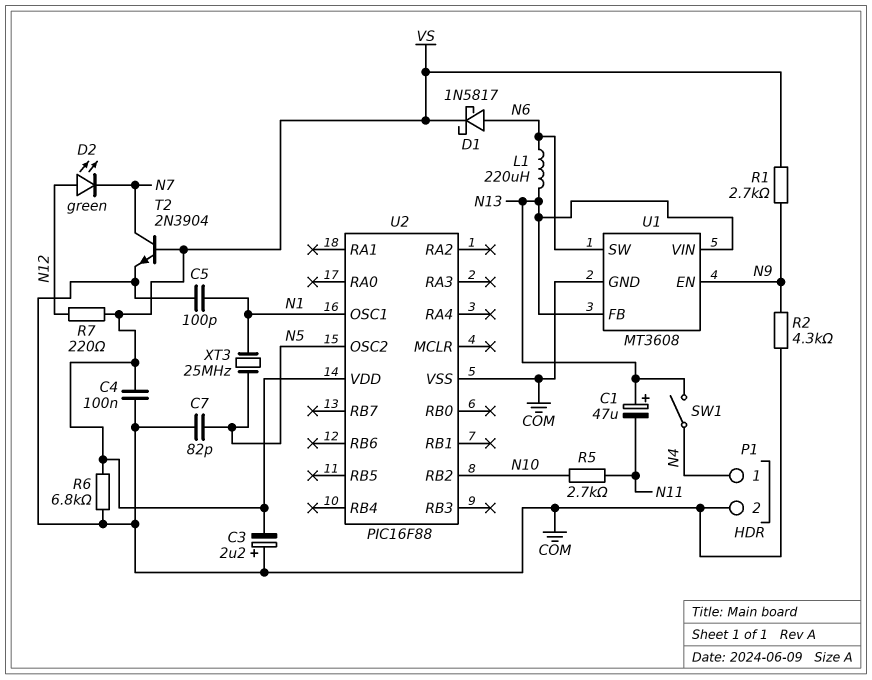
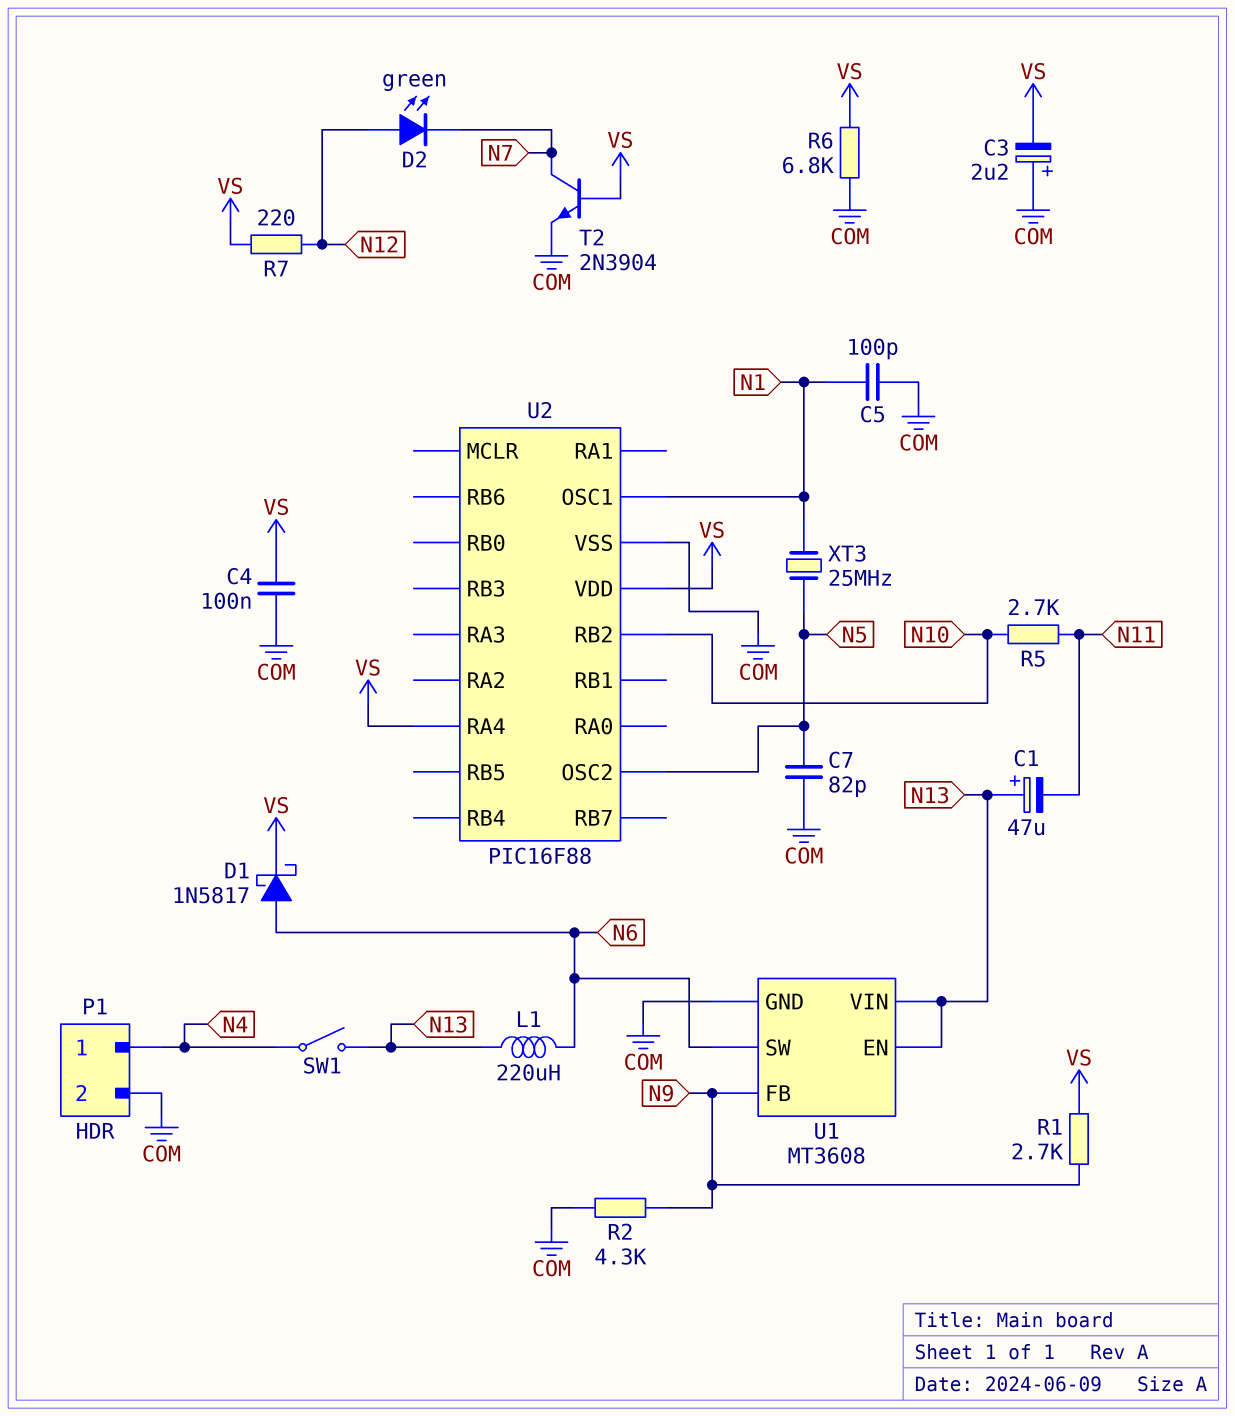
U1 pin EN: N9 -> N13
U1 pin FB: N13 -> N9
U2 pin RA4: none -> VS

